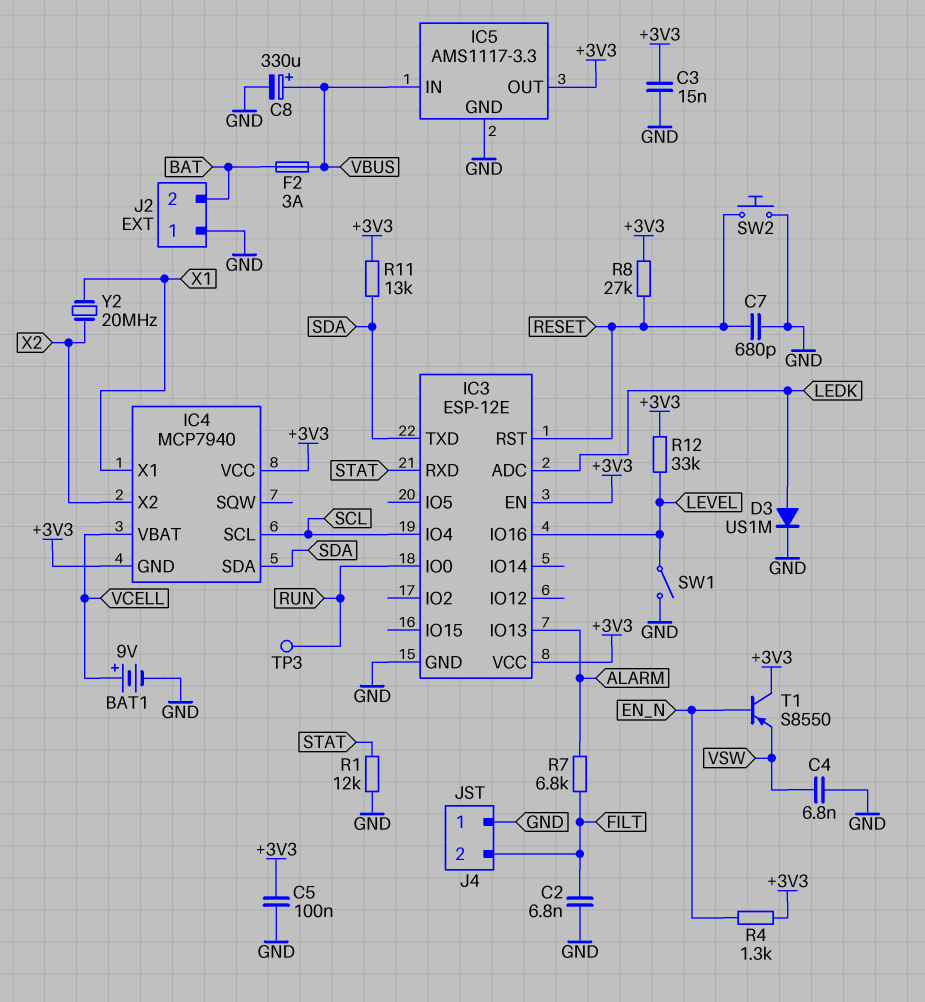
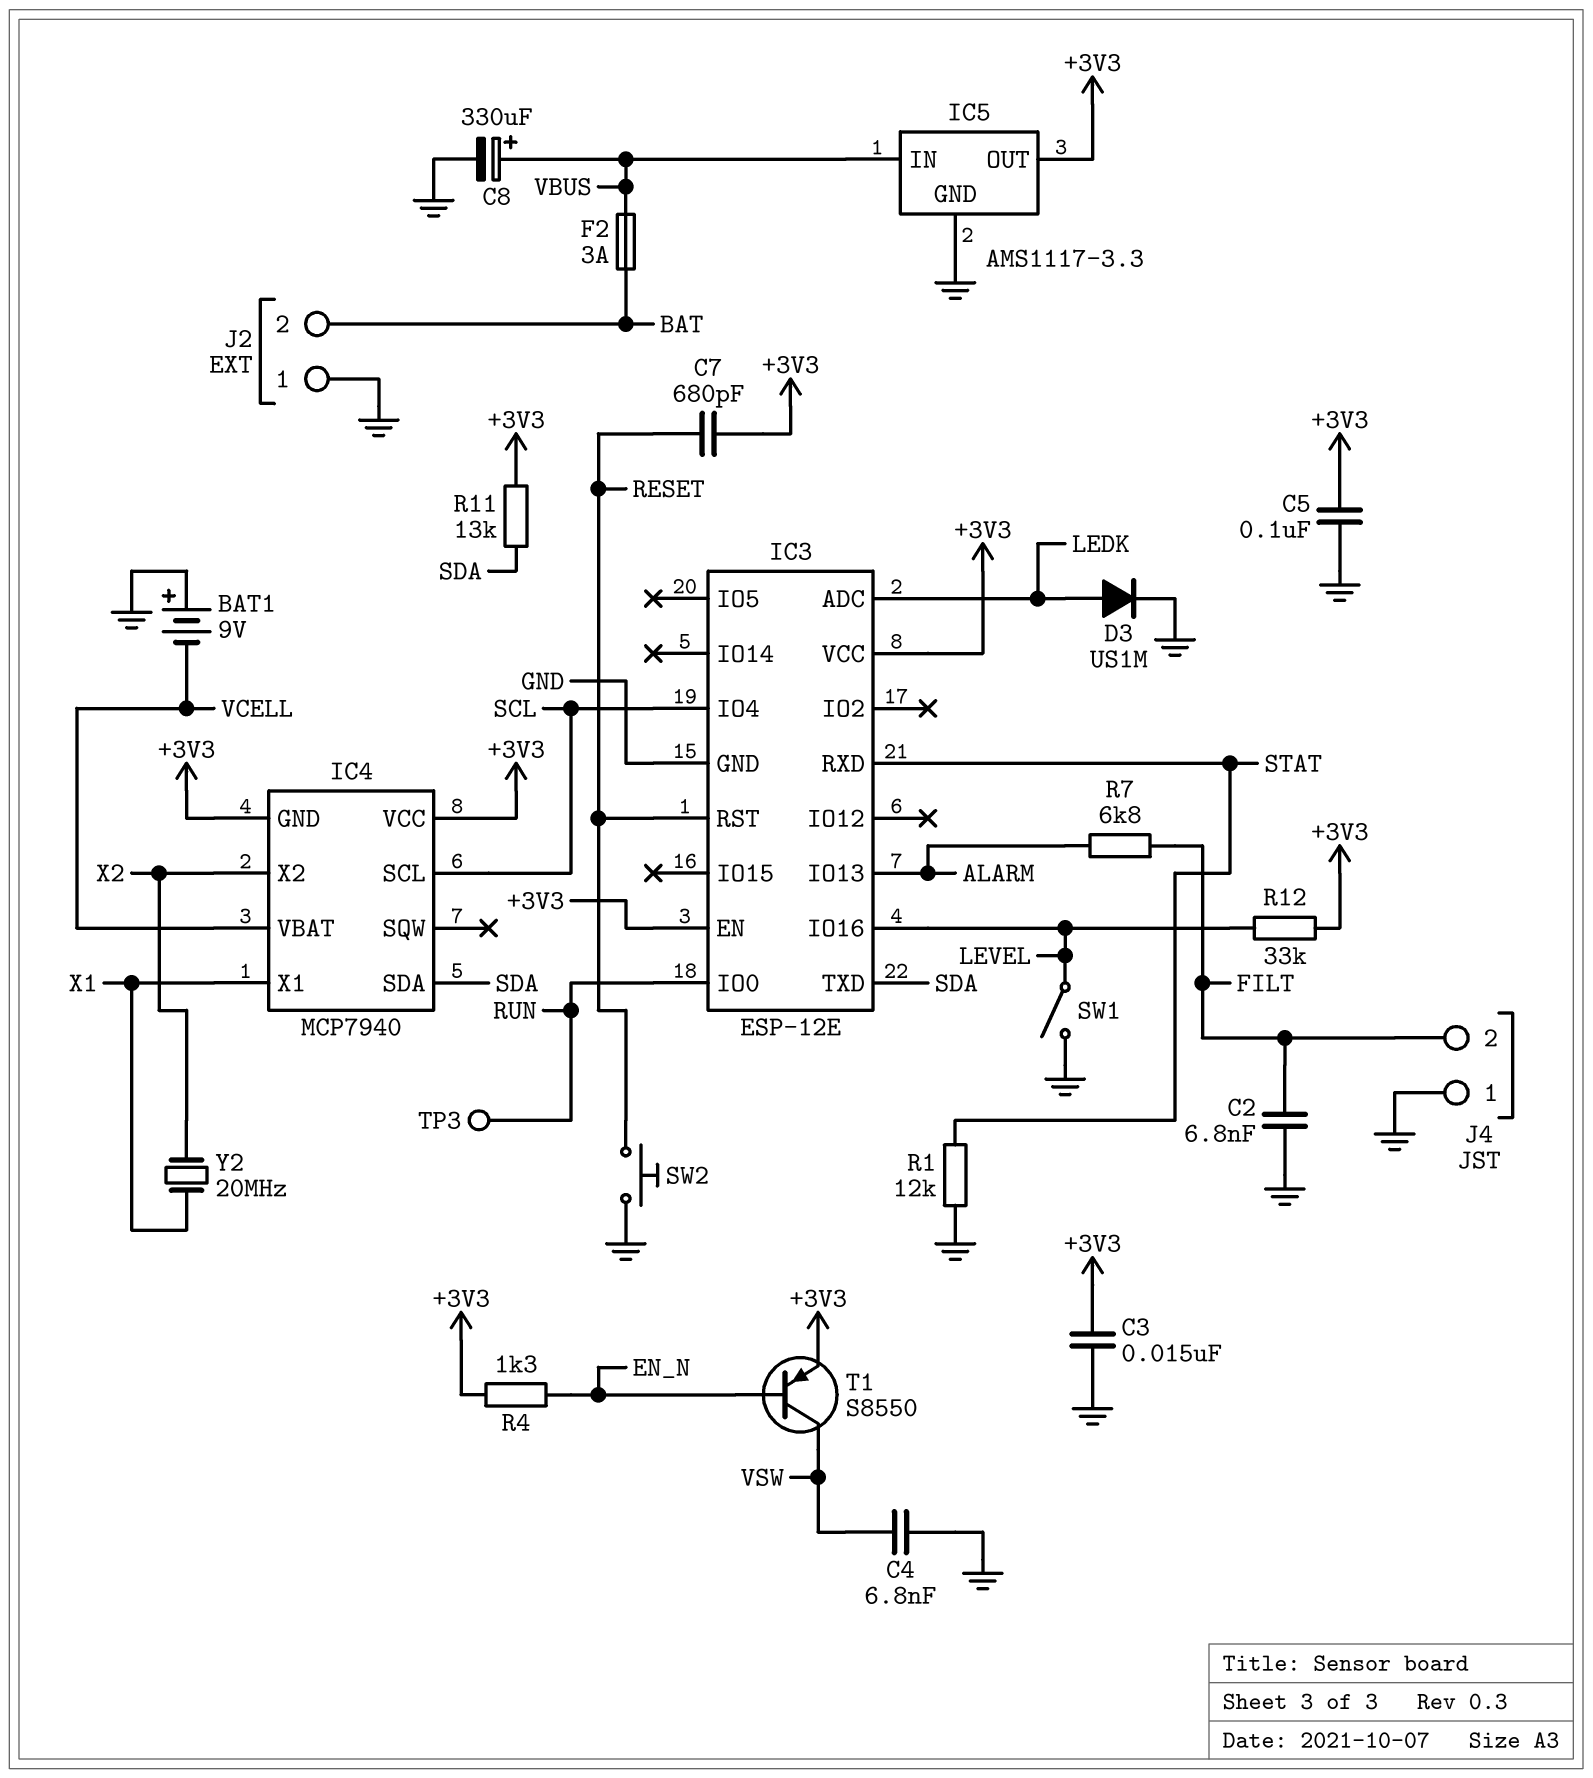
BAT1: 9V (plus VCELL, minus GND) -> 9V (plus GND, minus VCELL)
C7: 680pF (GND, RESET) -> 680pF (+3V3, RESET)
R8: 27k (+3V3, RESET) -> none
T1: PNP S8550 (B EN_N, C +3V3, E VSW) -> PNP S8550 (B EN_N, C VSW, E +3V3)

